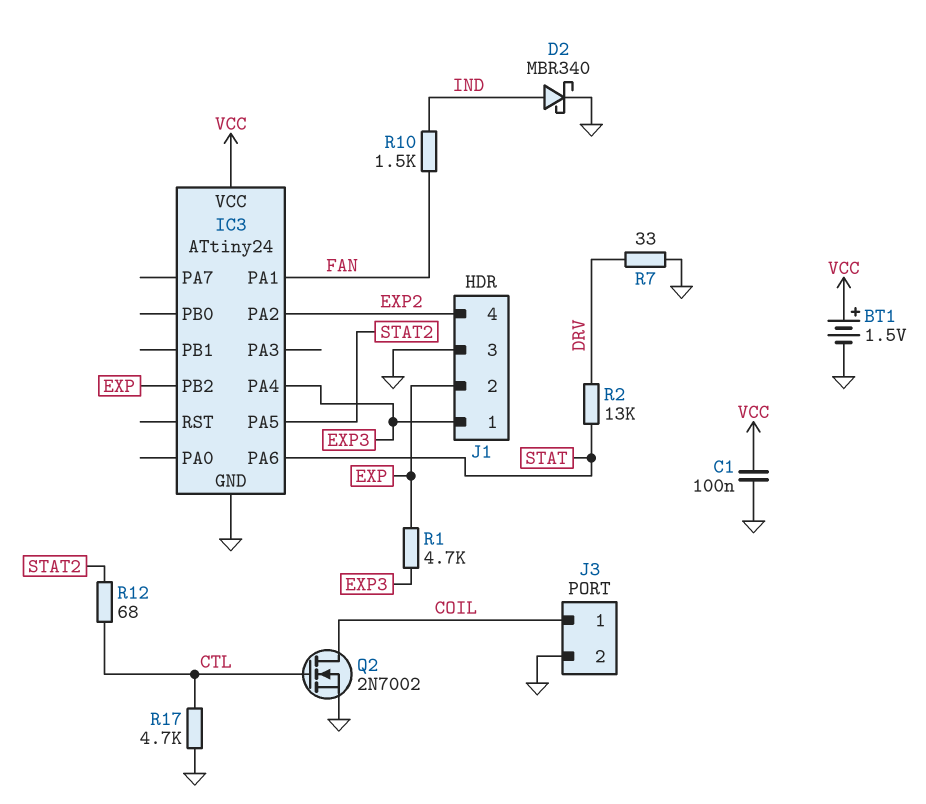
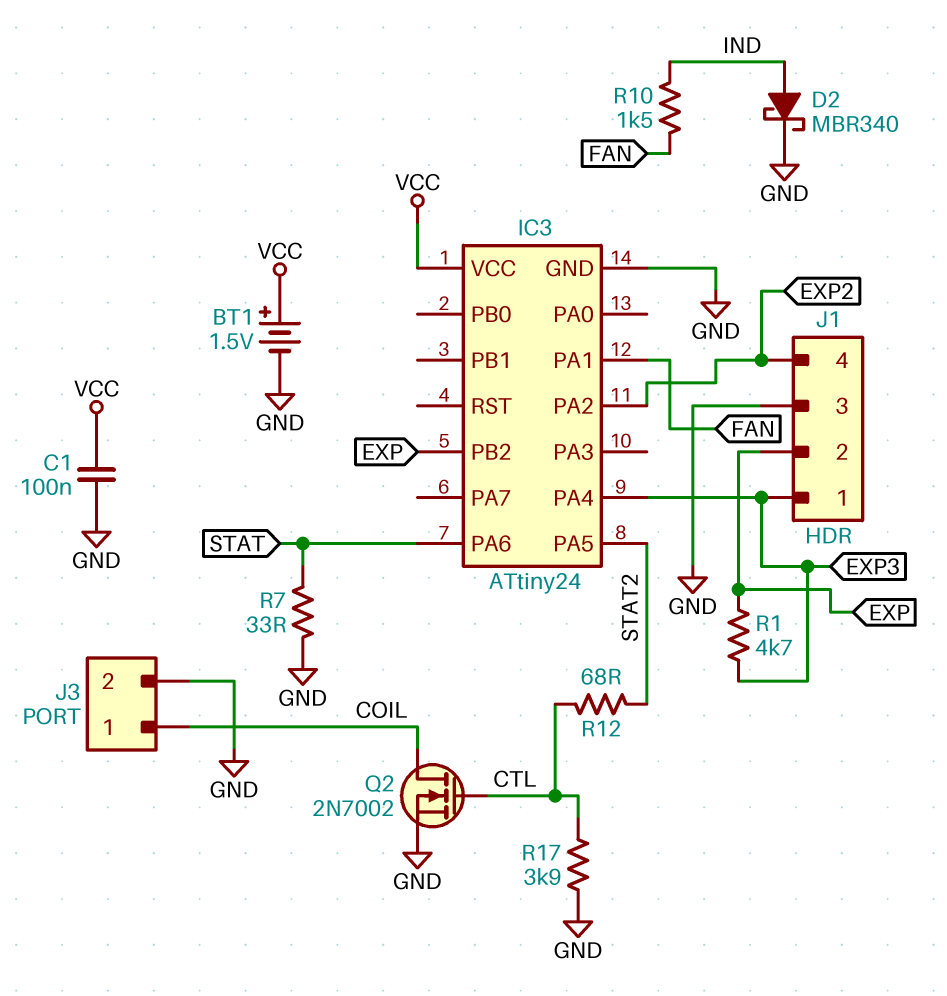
R2: 13k (DRV, STAT) -> none
R7: 33 (DRV, GND) -> 33 (GND, STAT)
R17: 4.7k (CTL, GND) -> 3.9k (CTL, GND)

